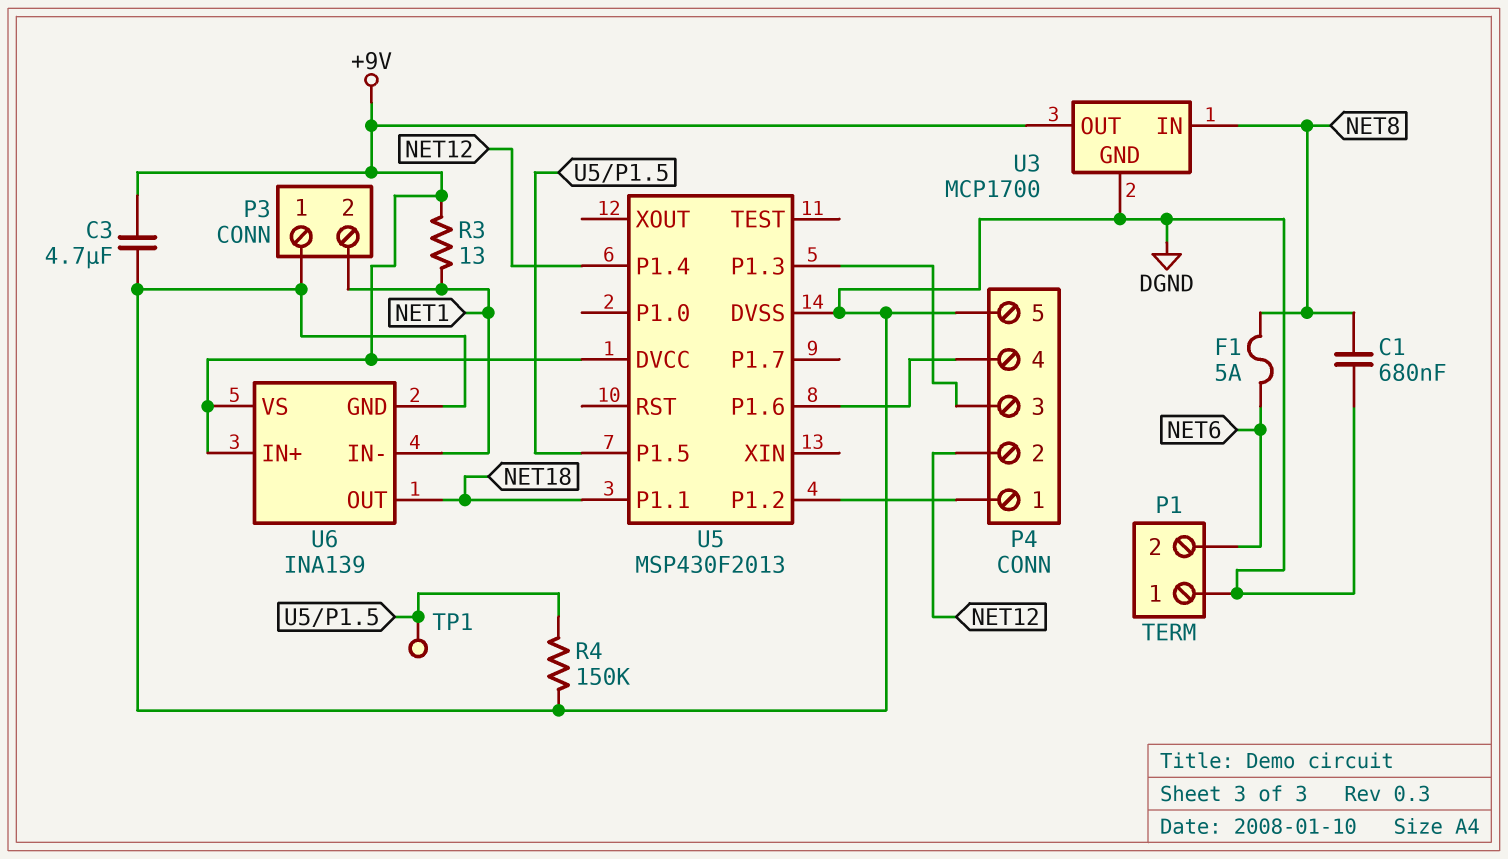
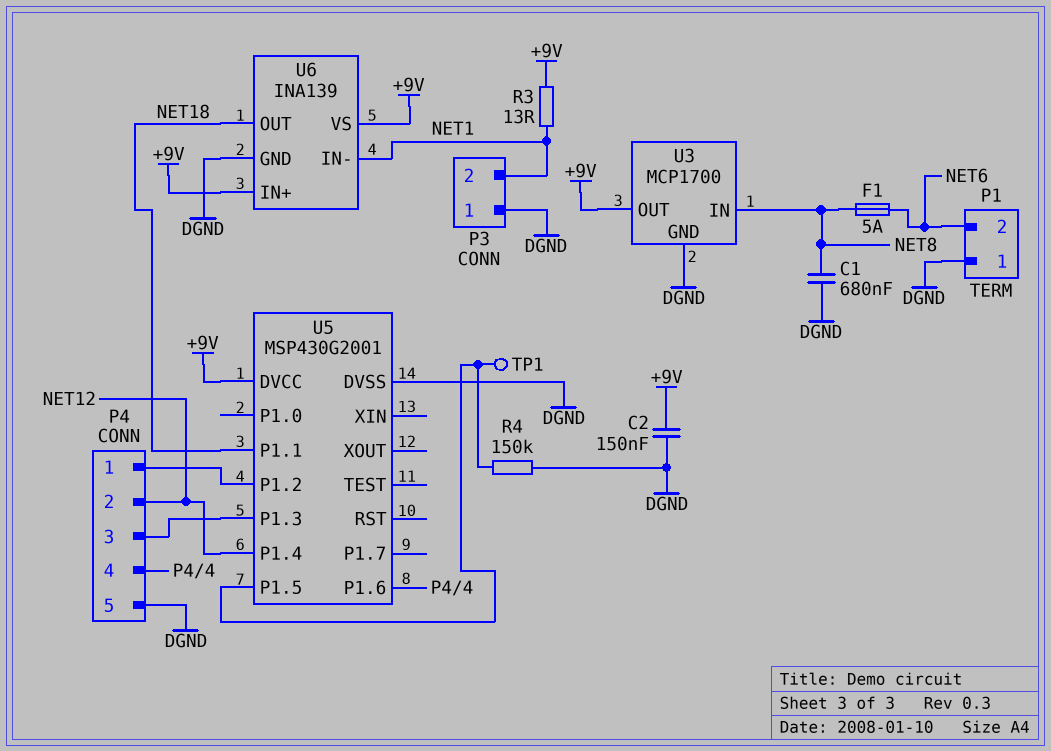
C2: none -> 150nF (+9V, DGND)
C3: 4.7uF (+9V, DGND) -> none
U5: MSP430F2013 -> MSP430G2001

